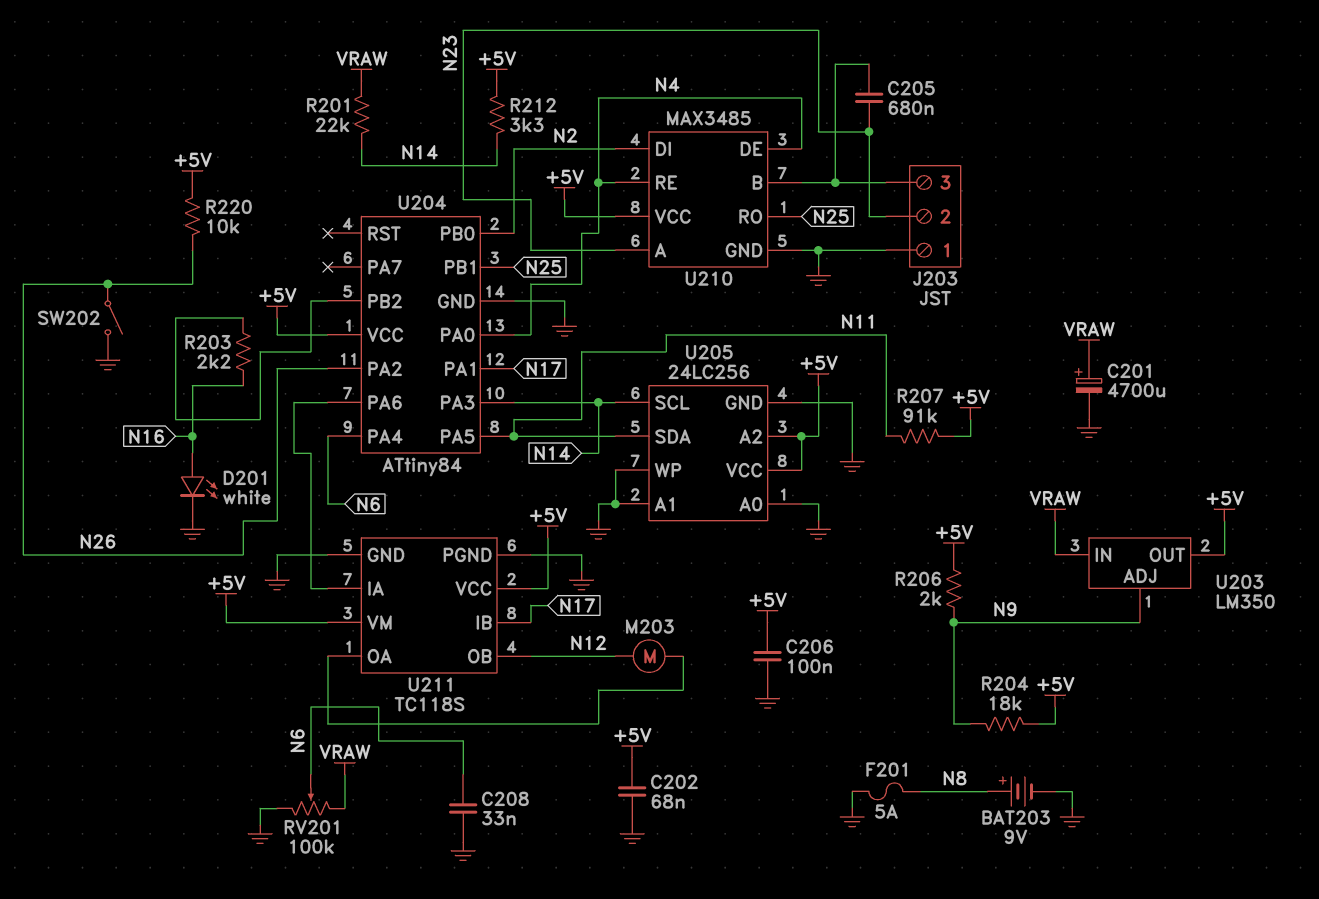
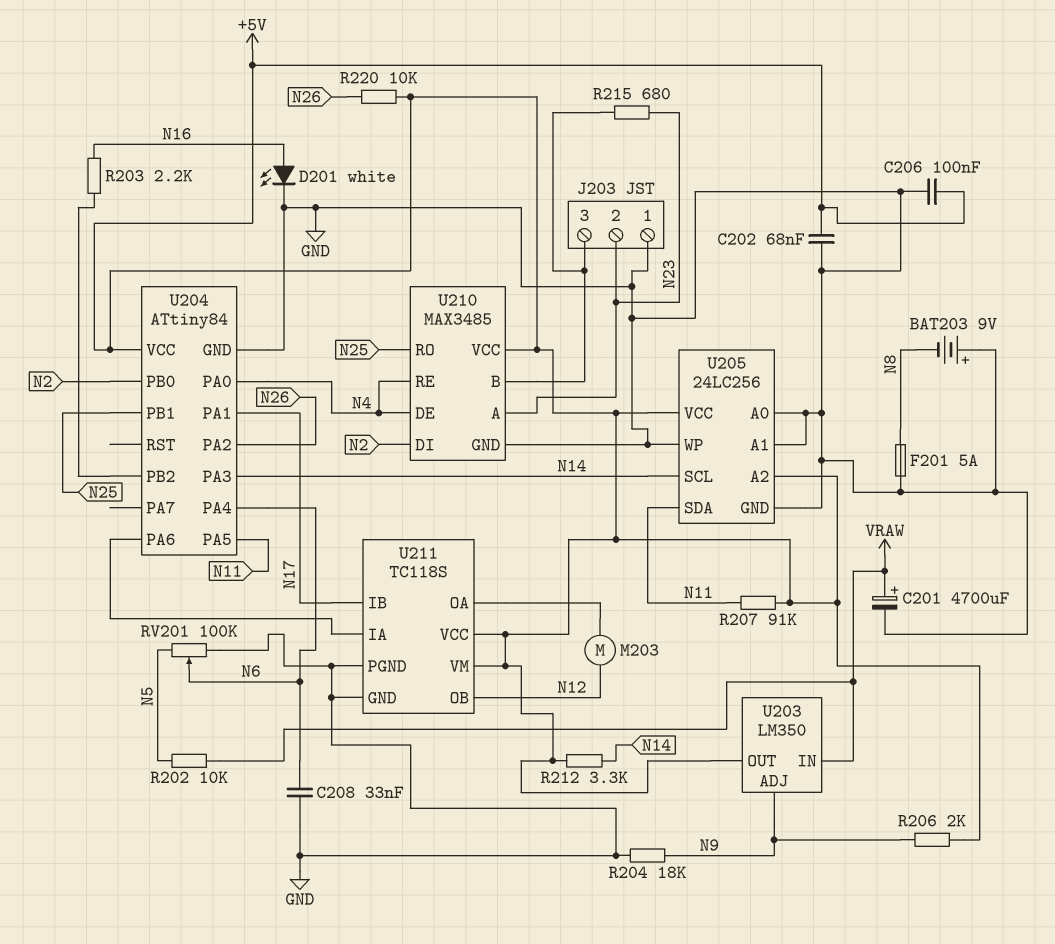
BAT203: 9V (plus N8, minus GND) -> 9V (plus GND, minus N8)
C205: 680nF (J203/3, N23) -> none
R201: 22k (N14, VRAW) -> none
R202: none -> 10k (N5, VRAW)
R204: 18k (+5V, N9) -> 18k (GND, N9)
R215: none -> 680 (J203/3, N23)
RV201: 100k (GND, VRAW, wiper N6) -> 100k (GND, N5, wiper N6)
SW202: switch (GND, N26) -> none

